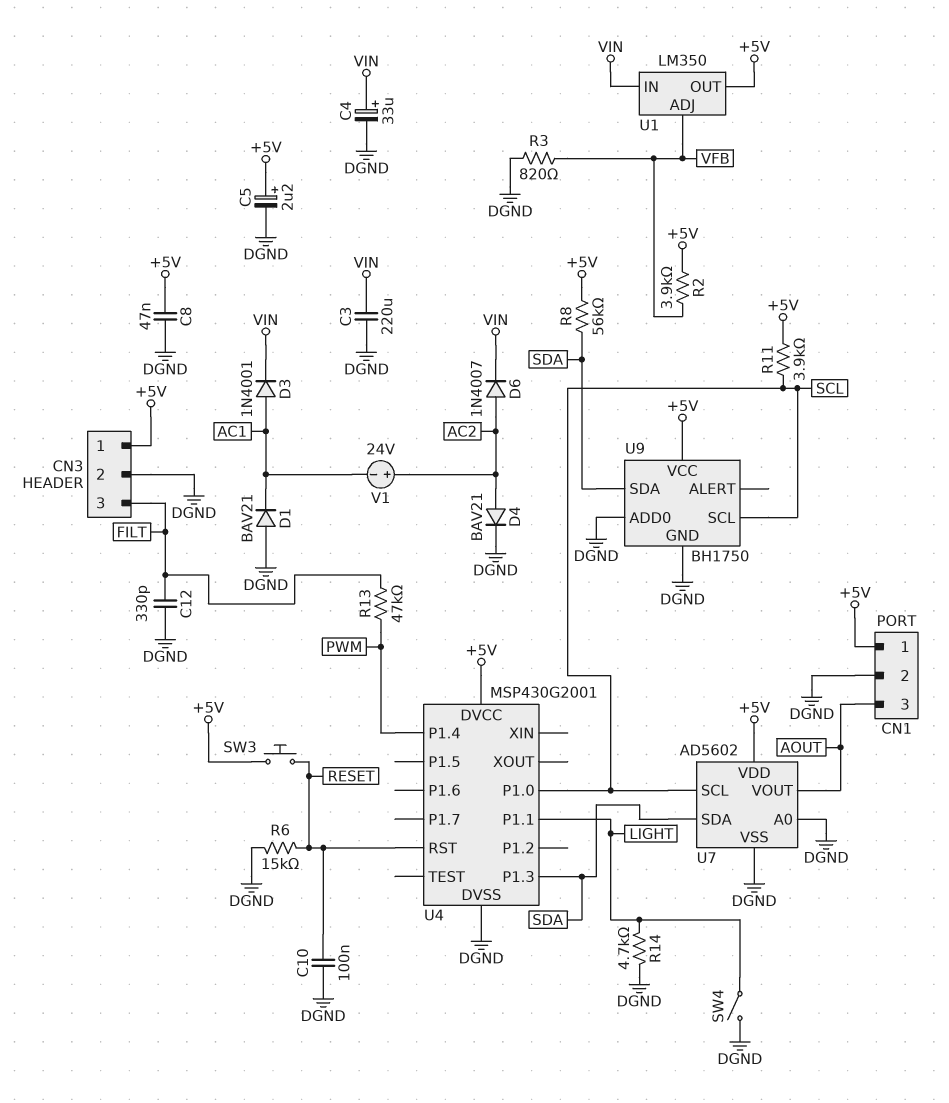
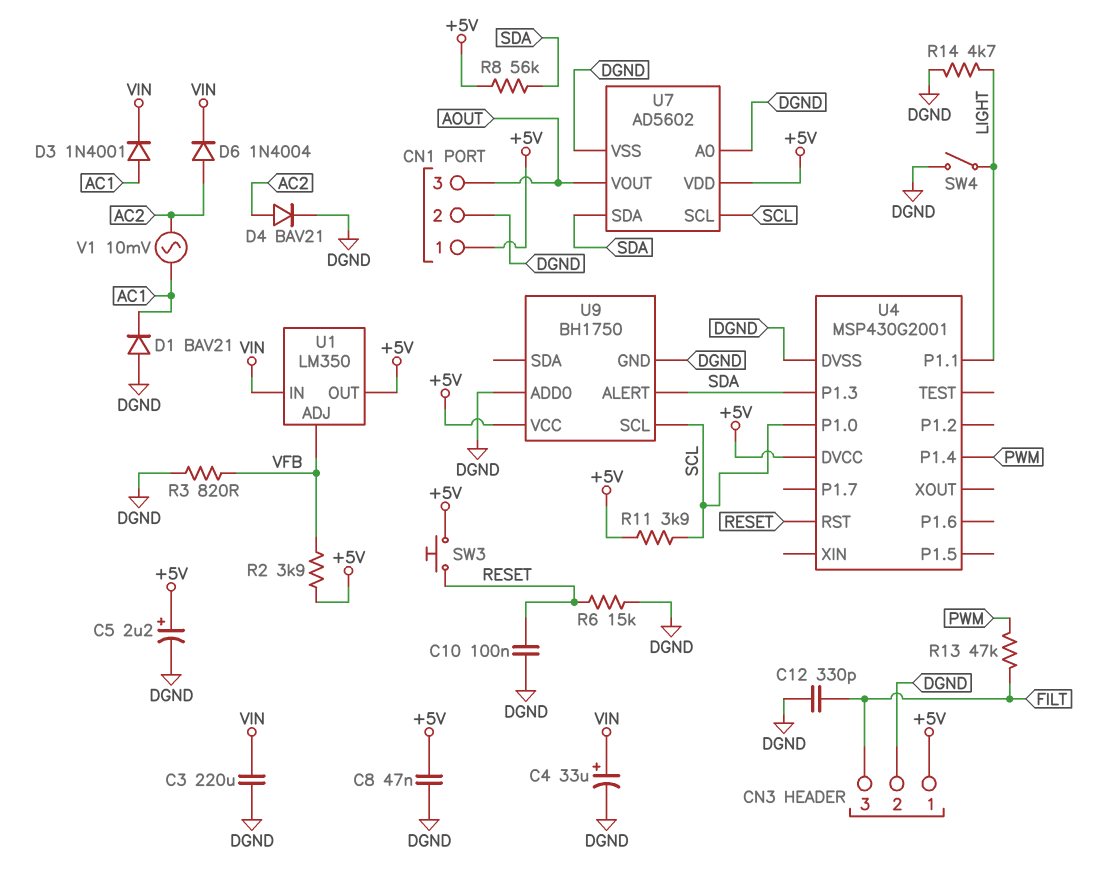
D6: diode 1N4007 (A AC2, K VIN) -> diode 1N4004 (A AC2, K VIN)
U9 pin ALERT: none -> SDA
U9 pin SDA: SDA -> none
V1: 24V (plus AC2, minus AC1) -> AC 10mV (AC1, AC2)

